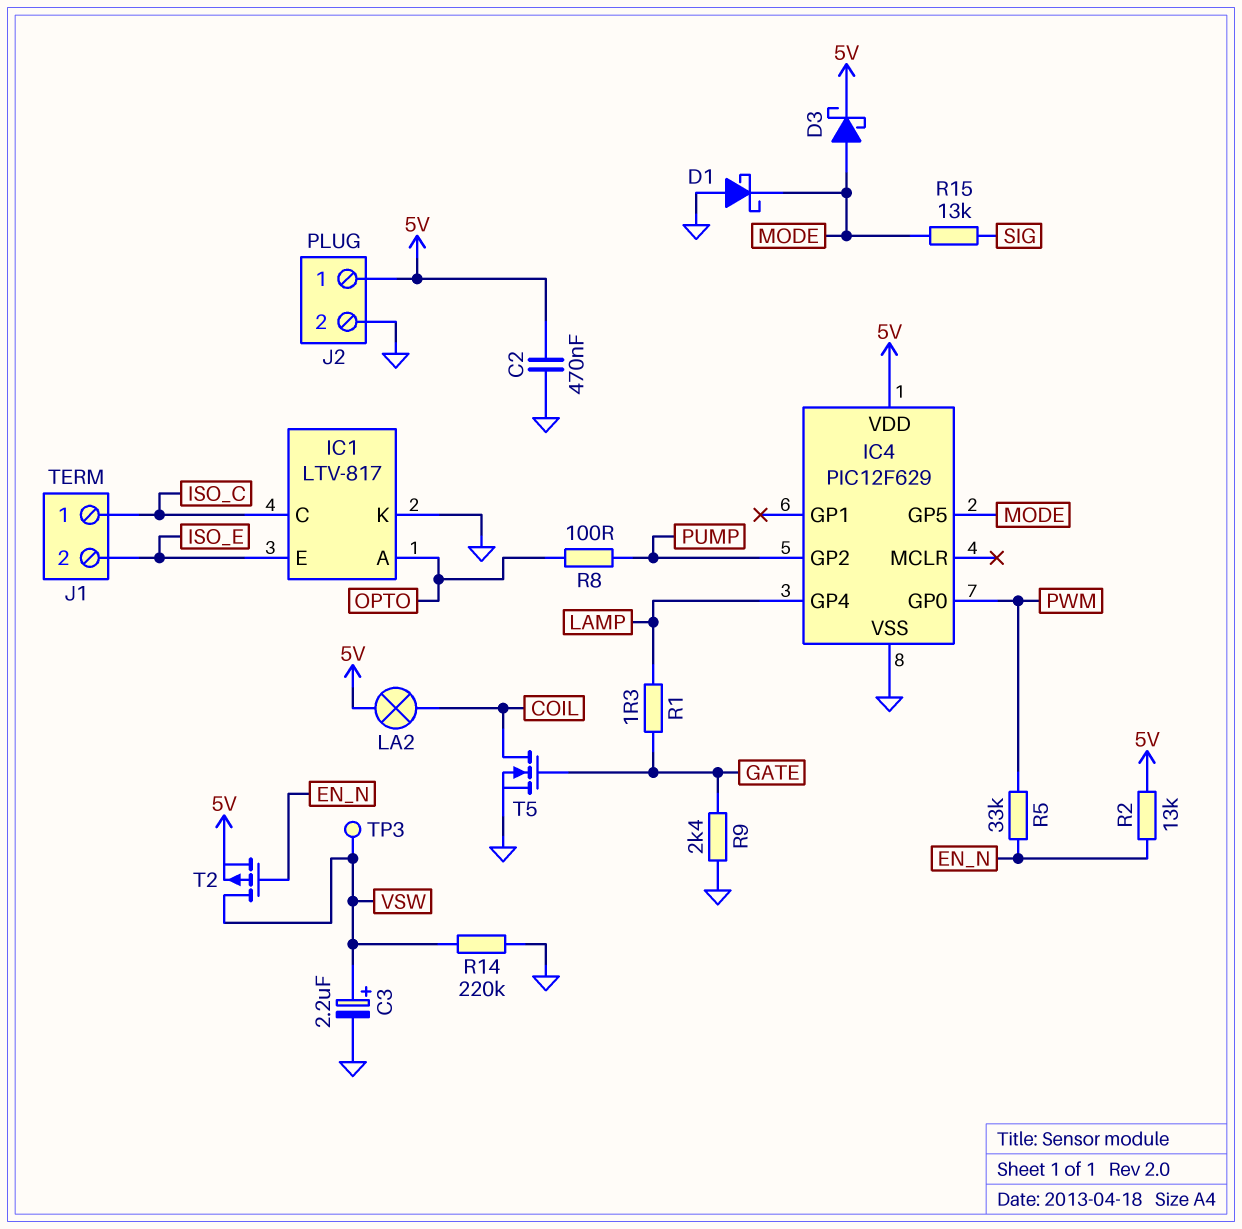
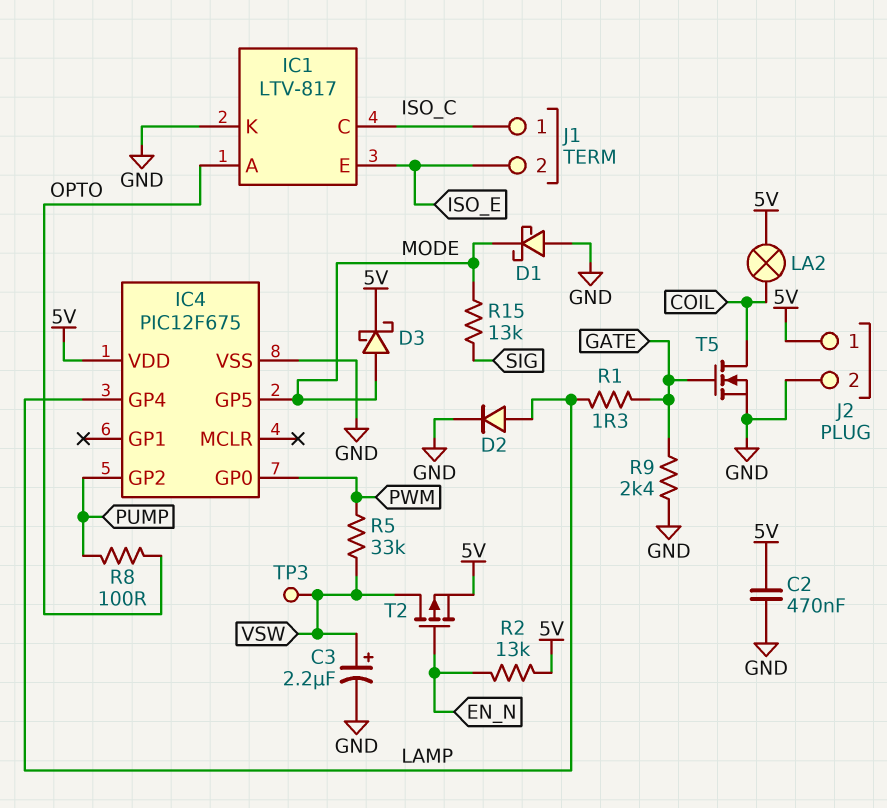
D2: none -> diode (A LAMP, K GND)
IC4: PIC12F629 -> PIC12F675
R5: 33k (EN_N, PWM) -> 33k (PWM, VSW)
R14: 220k (GND, VSW) -> none

